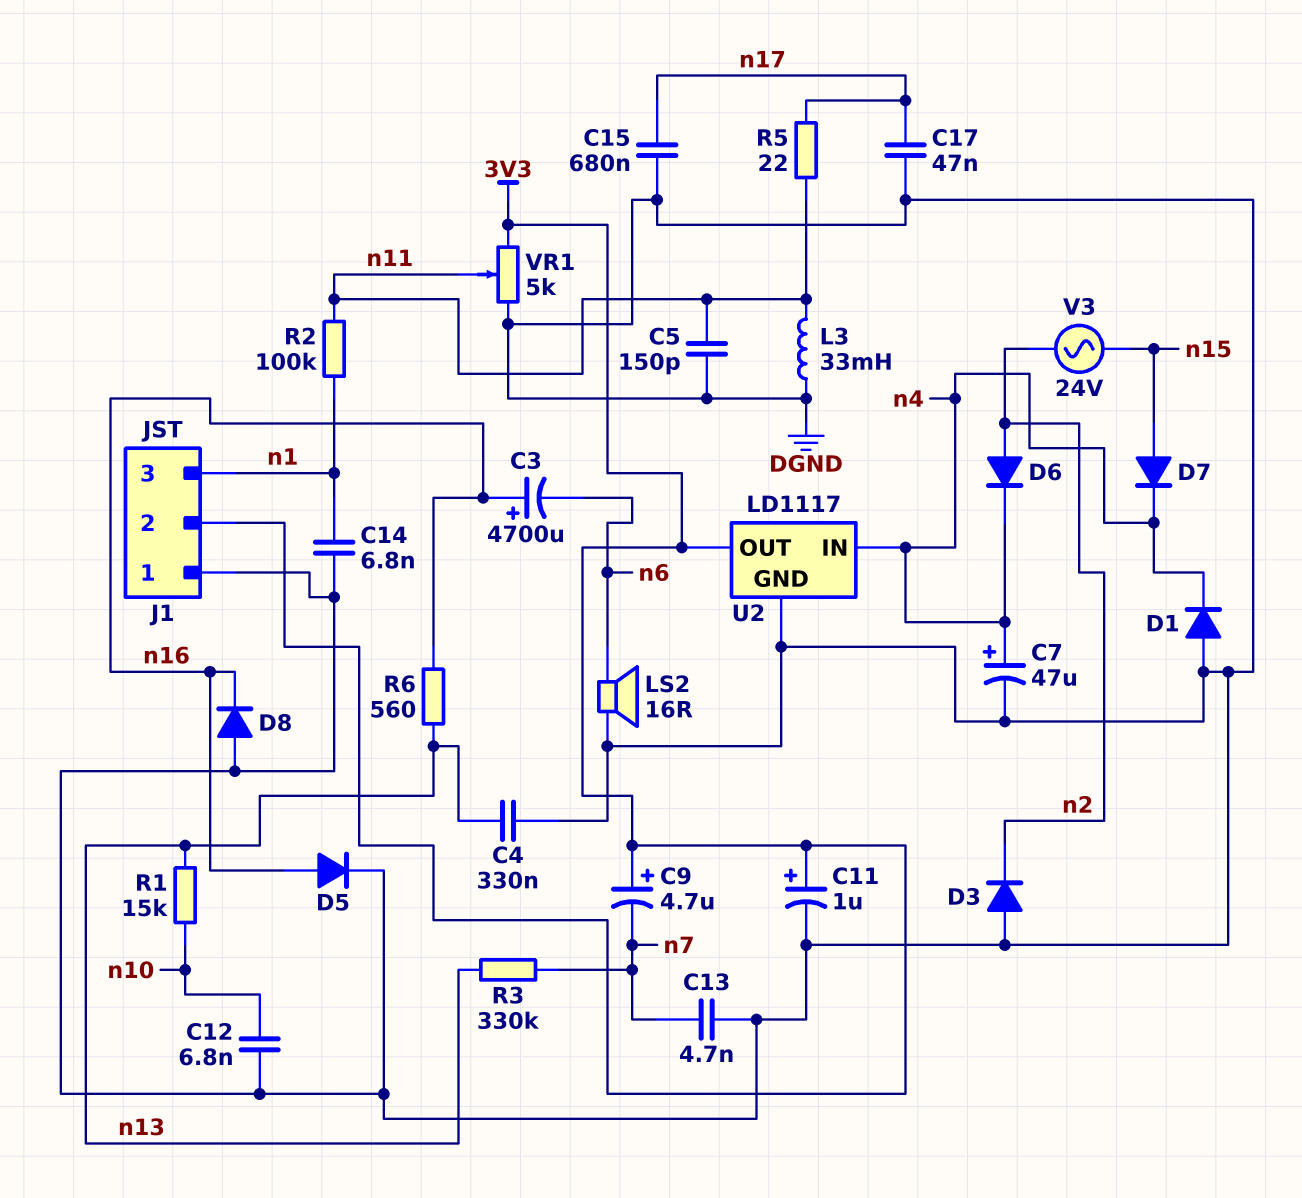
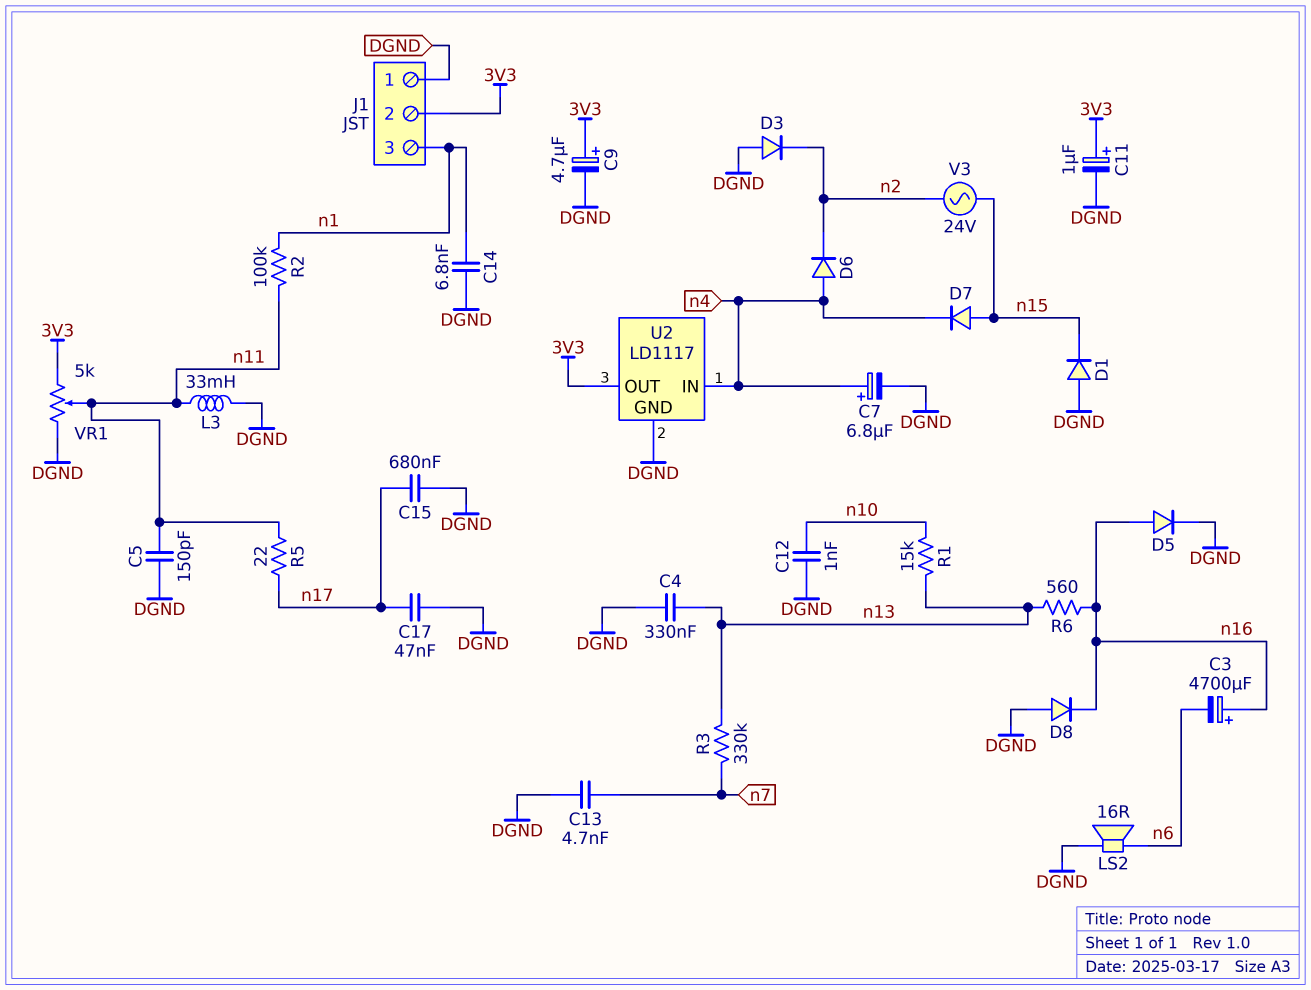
C7: 47uF (plus n4, minus DGND) -> 6.8uF (plus n4, minus DGND)
C9: 4.7uF (plus 3V3, minus n7) -> 4.7uF (plus 3V3, minus DGND)
C12: 6.8nF (DGND, n10) -> 1nF (DGND, n10)
D1: diode (A DGND, K n4) -> diode (A DGND, K n15)
D6: diode (A n2, K n4) -> diode (A n4, K n2)

